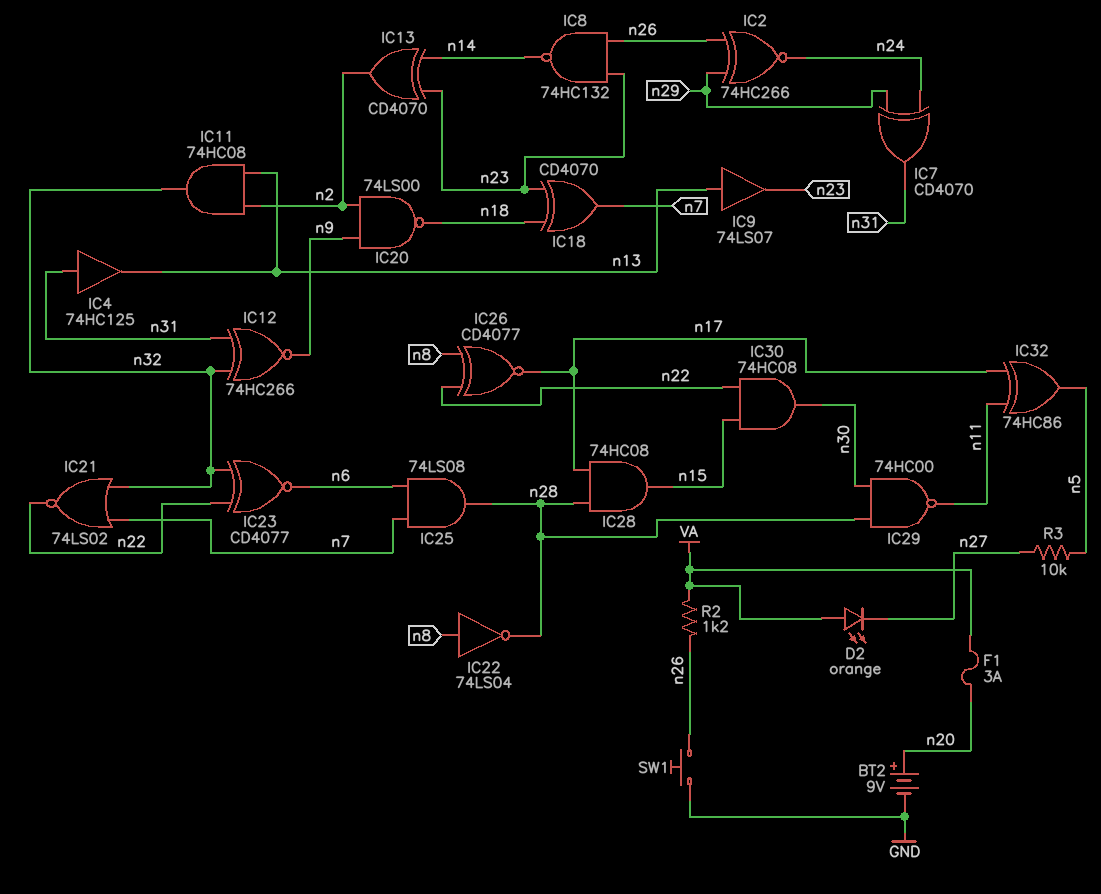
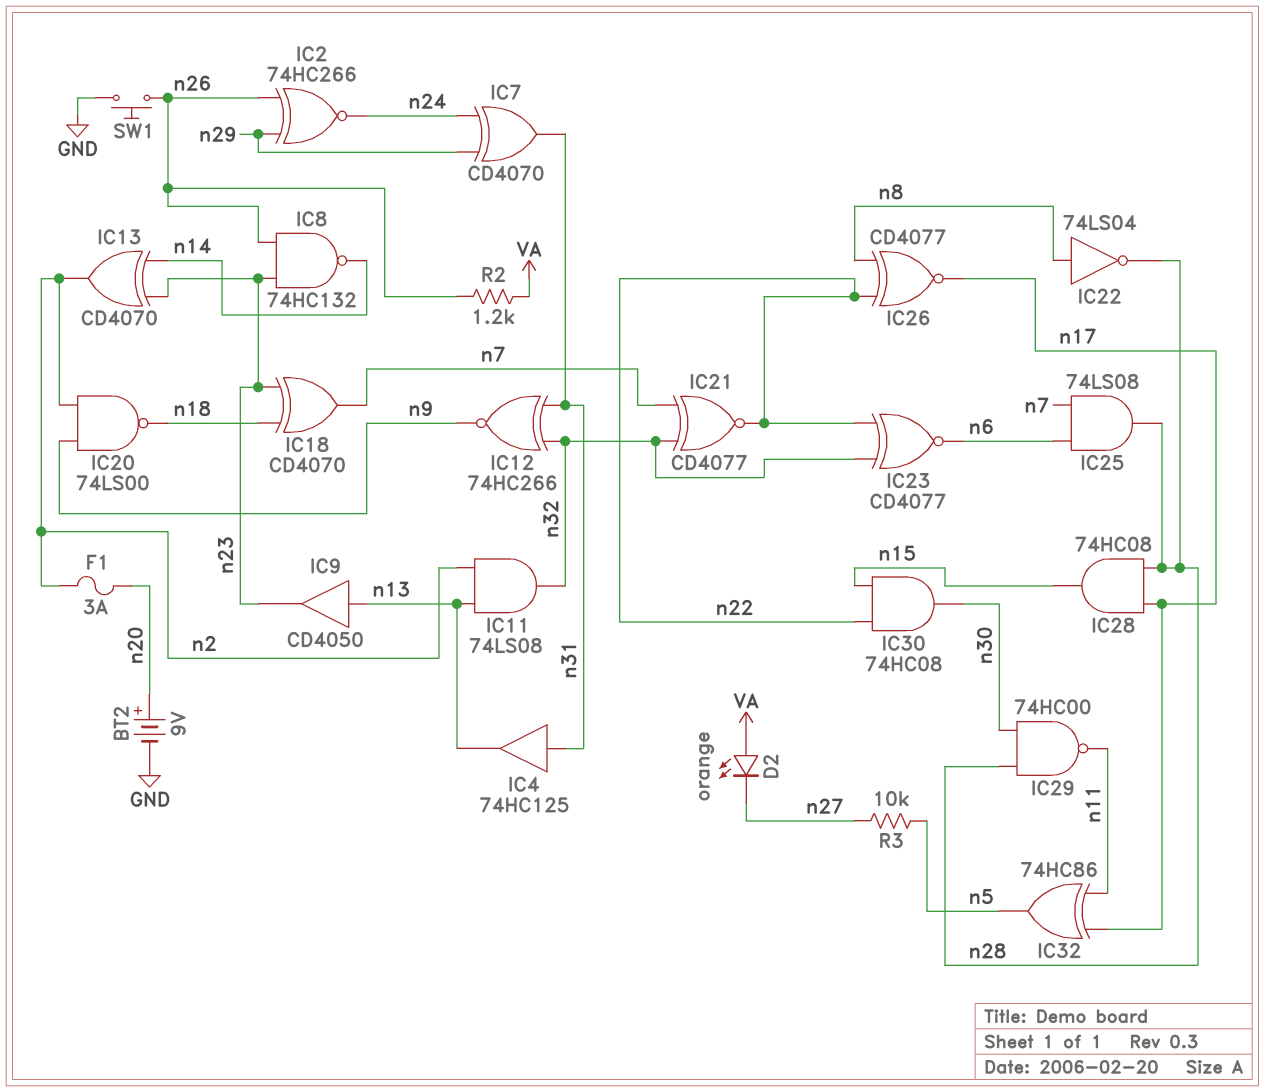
F1: 3A (VA, n20) -> 3A (n2, n20)
IC9: buffer 74LS07 (in n13, out n23) -> buffer CD4050 (in n13, out n23)
IC11: AND 74HC08 (in n2, in n13, out n32) -> AND 74LS08 (in n2, in n13, out n32)
IC21: NOR 74LS02 (in n7, in n32, out n22) -> XNOR CD4077 (in n7, in n32, out n22)

